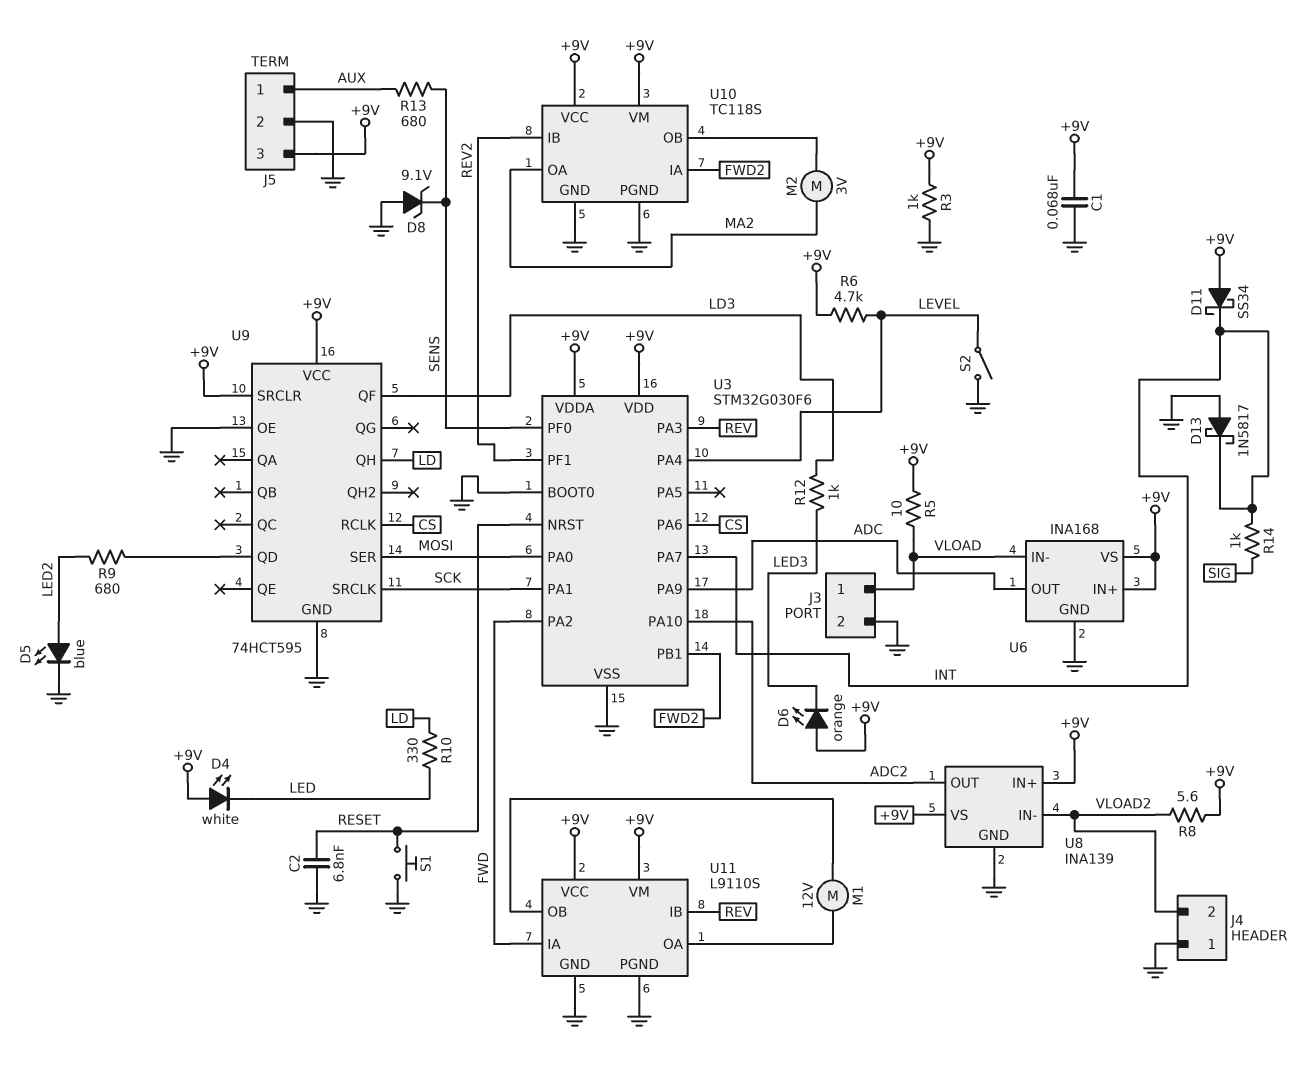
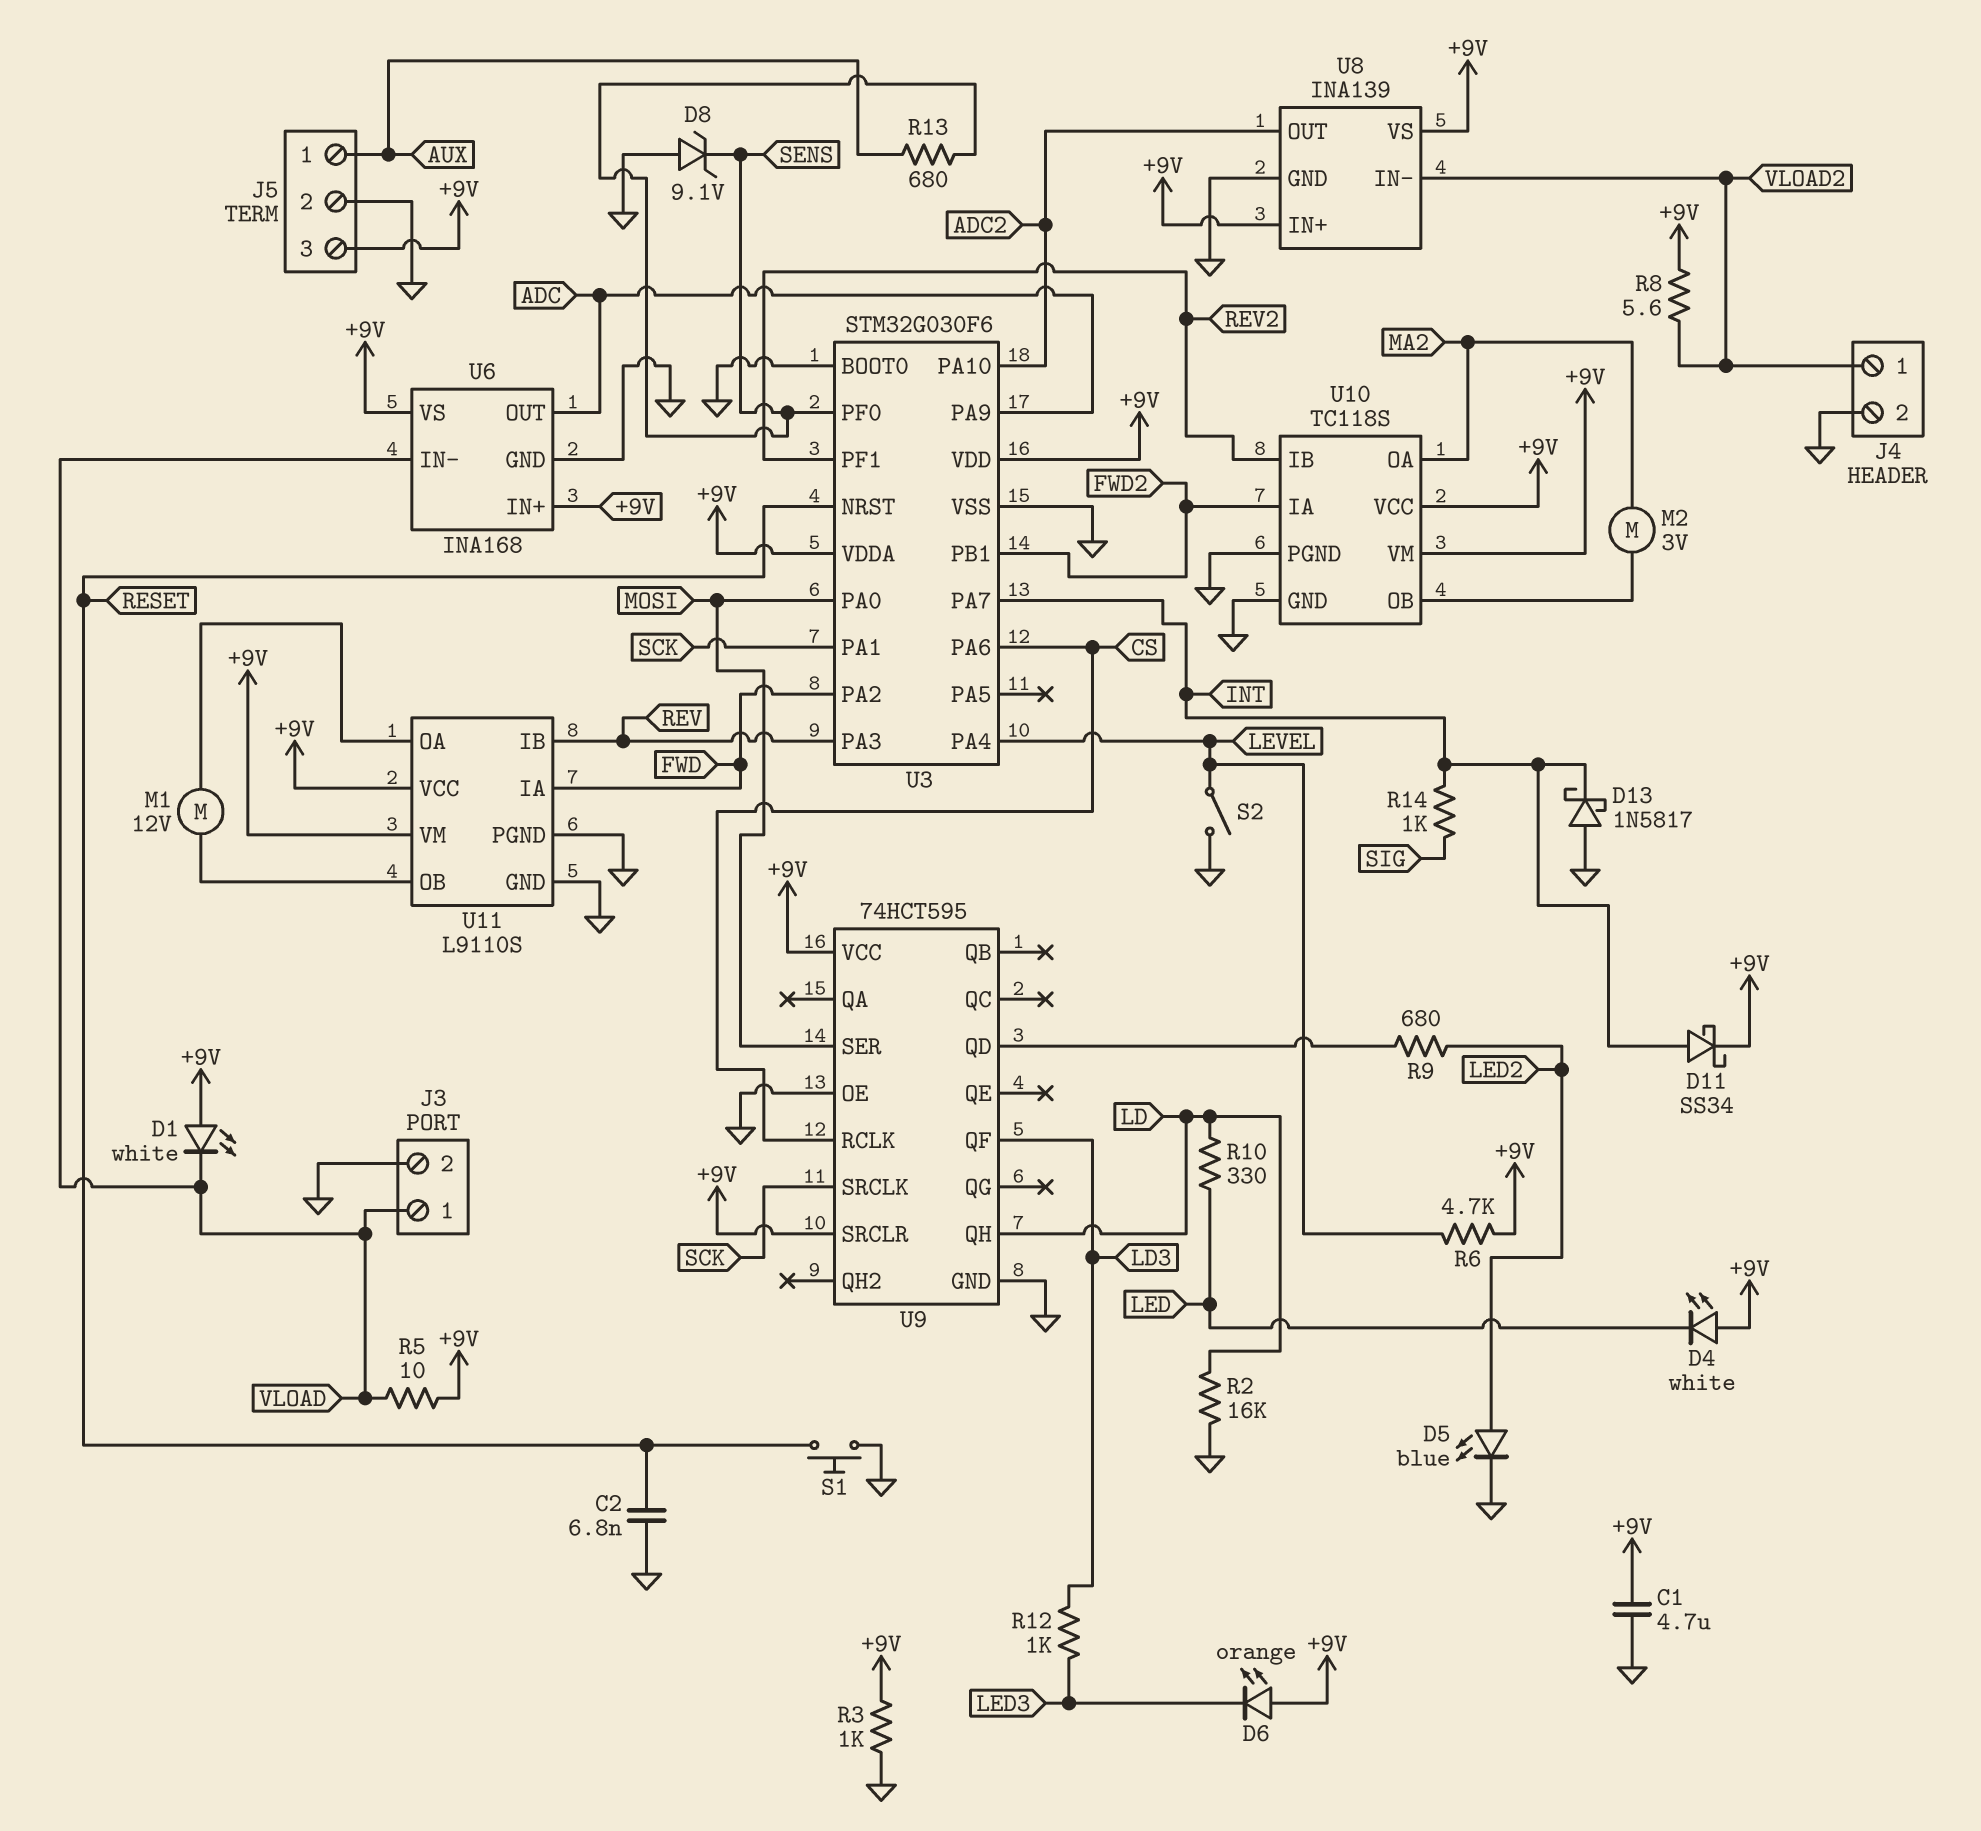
C1: 68nF (+9V, GND) -> 4.7uF (+9V, GND)
D1: none -> LED white (A +9V, K VLOAD)
D11: schottky SS34 (A +9V, K INT) -> schottky SS34 (A INT, K +9V)
J4 pin 1: GND -> VLOAD2
J4 pin 2: VLOAD2 -> GND
R2: none -> 16k (GND, LD)

